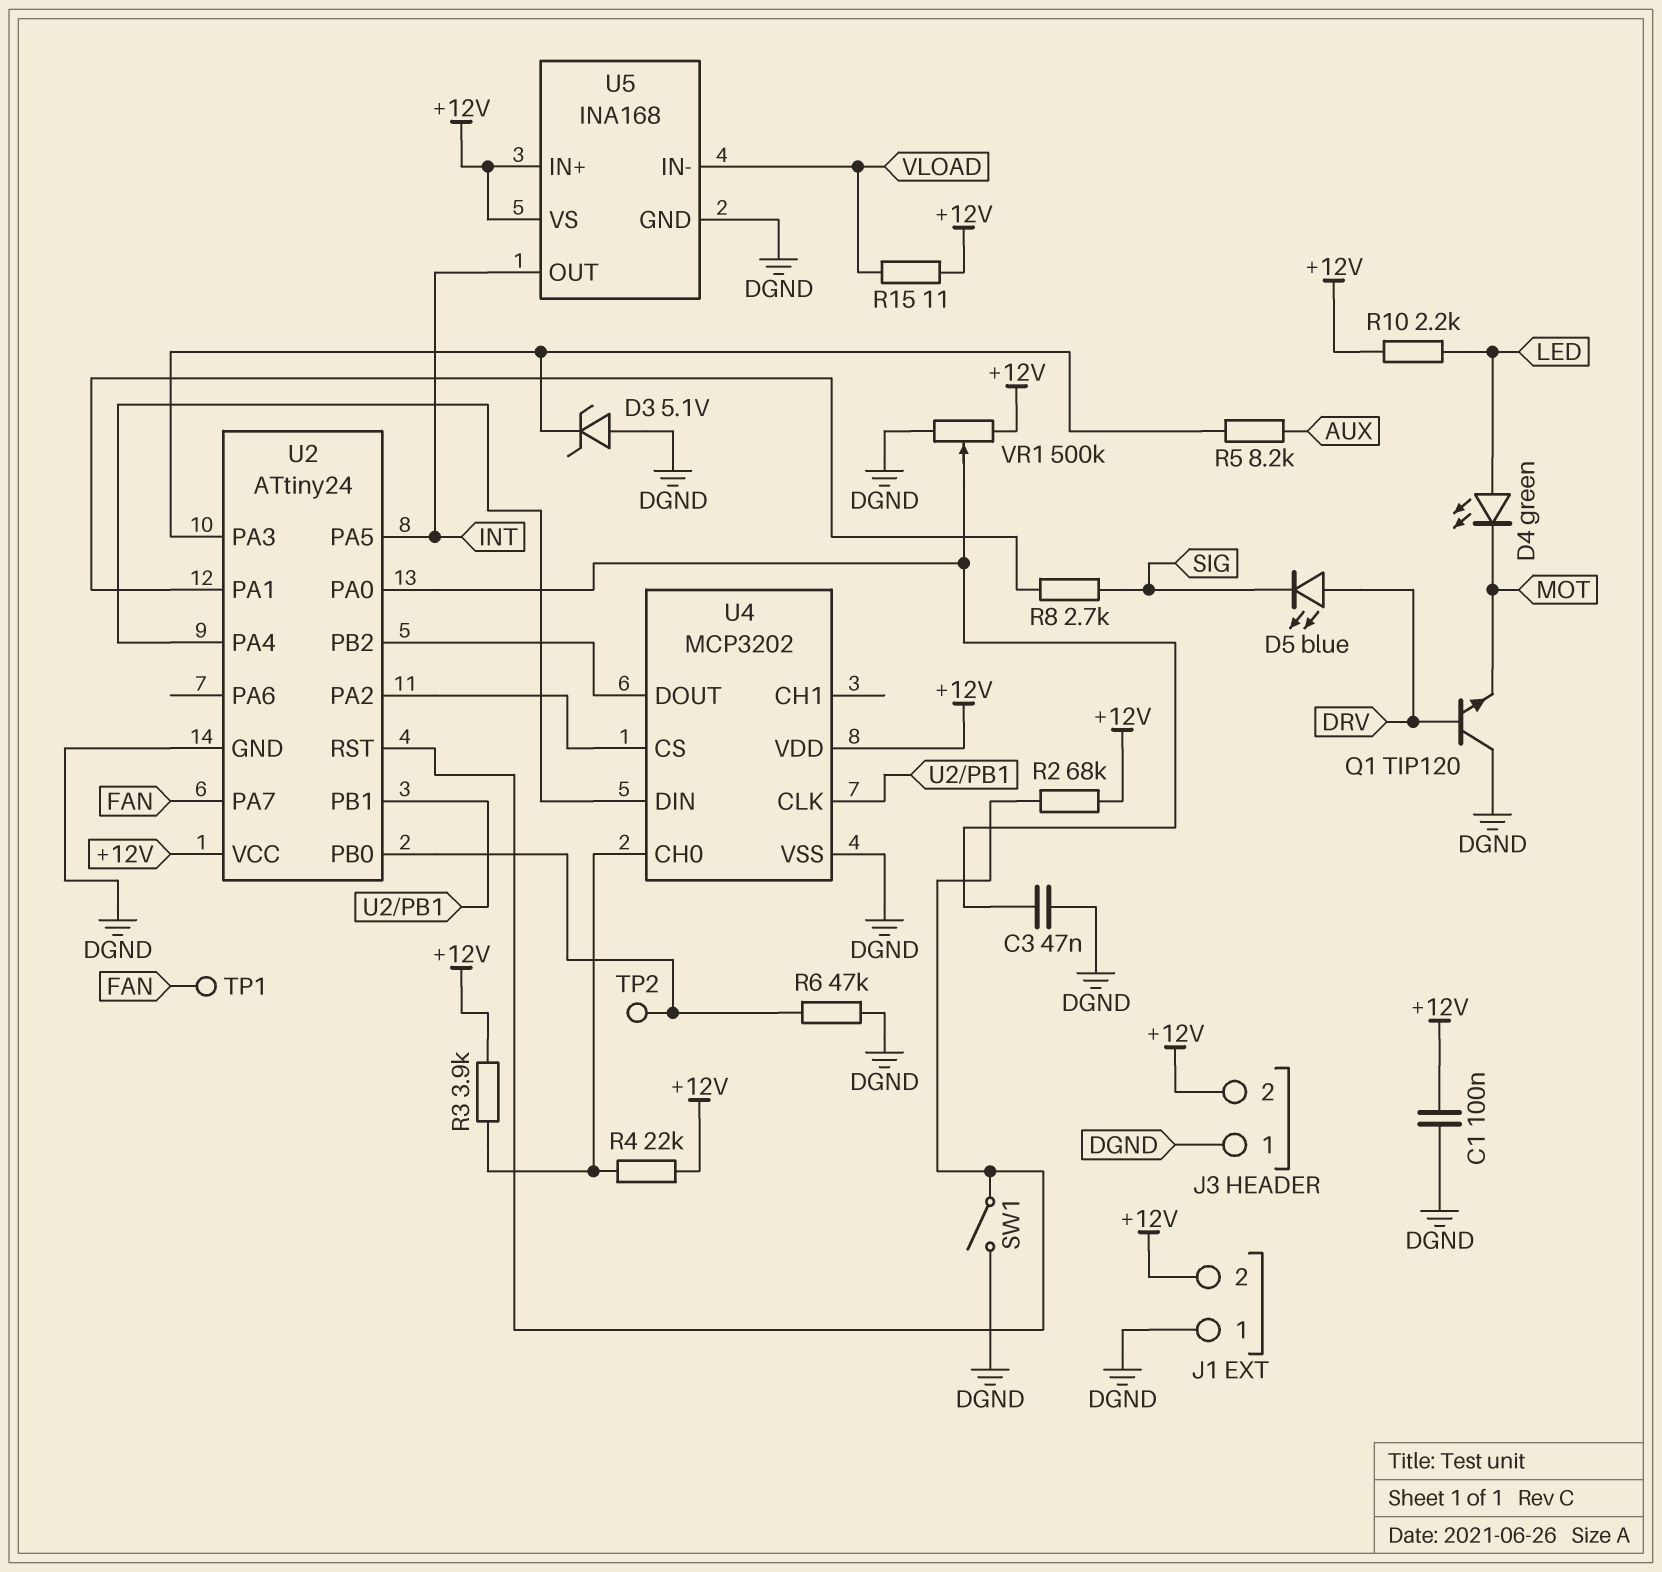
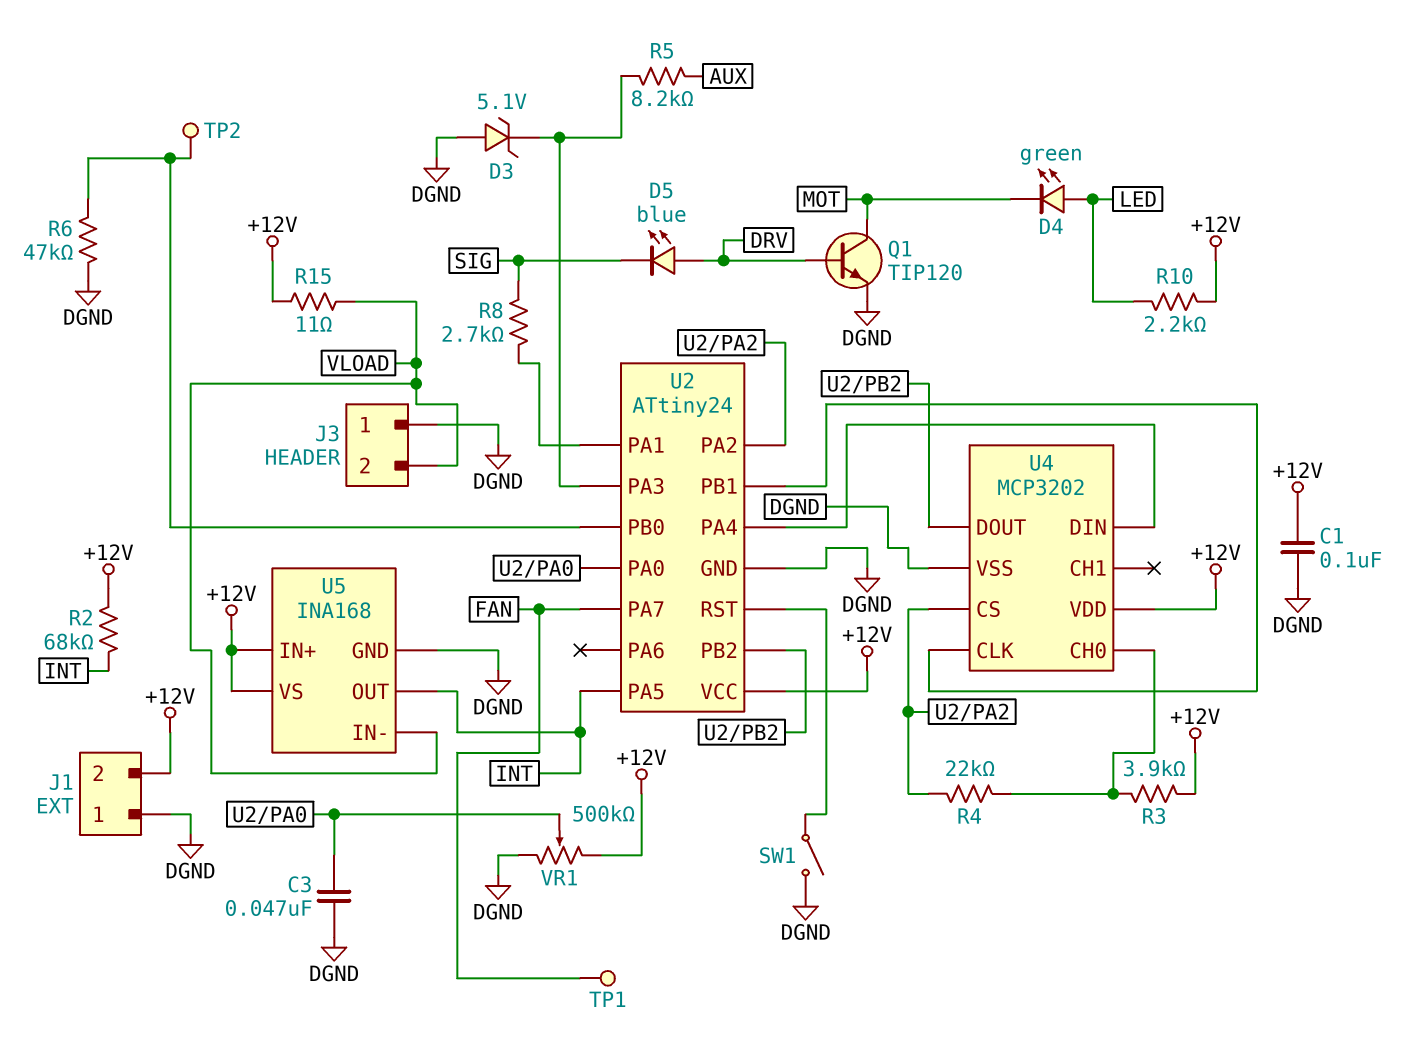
J3 pin 2: +12V -> VLOAD
Q1: NPN TIP120 (B DRV, C DGND, E MOT) -> NPN TIP120 (B DRV, C MOT, E DGND)
R2: 68k (+12V, U2/RST) -> 68k (+12V, INT)
R4: 22k (+12V, U4/CH0) -> 22k (U2/PA2, U4/CH0)

